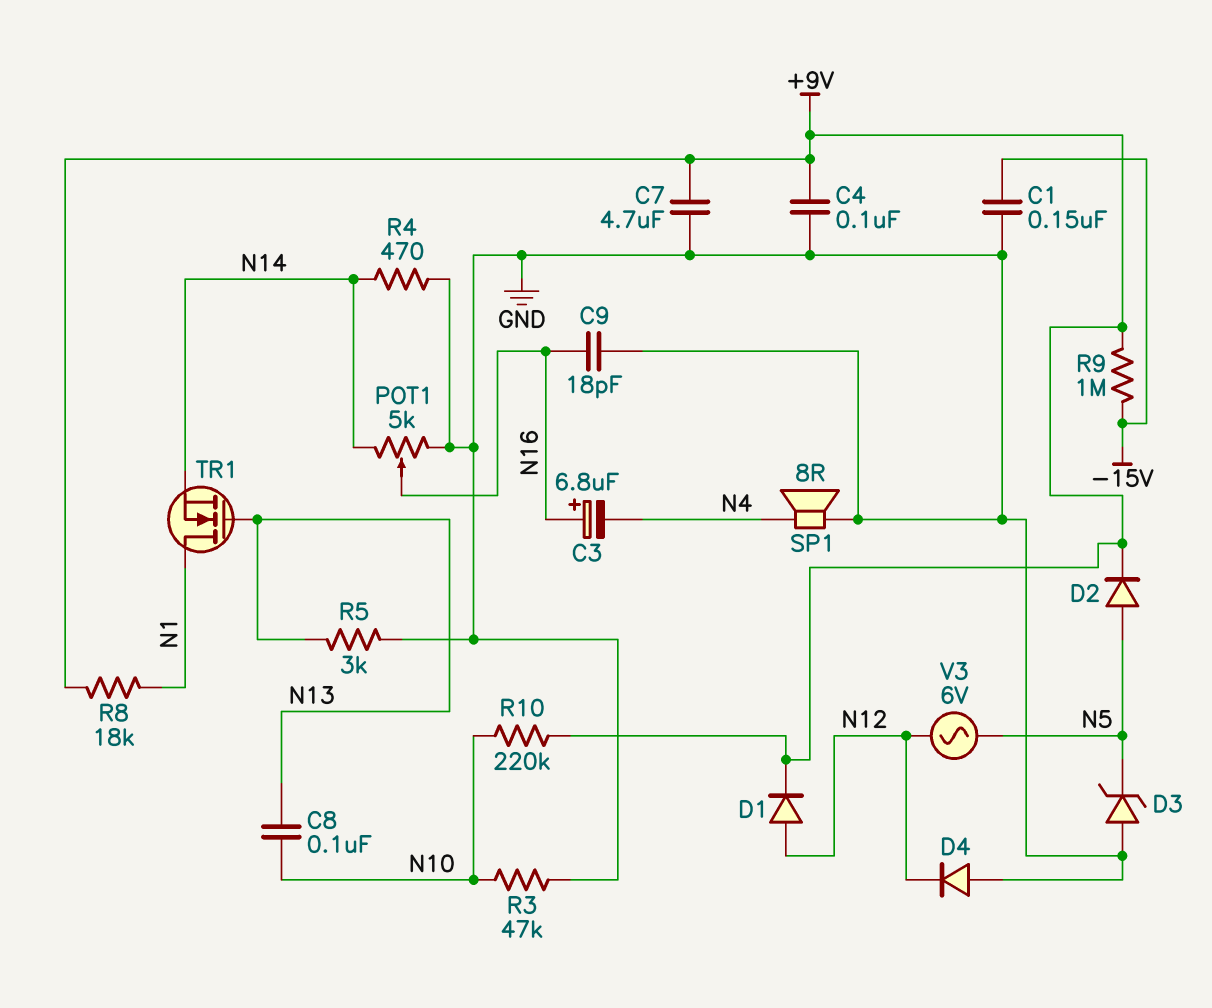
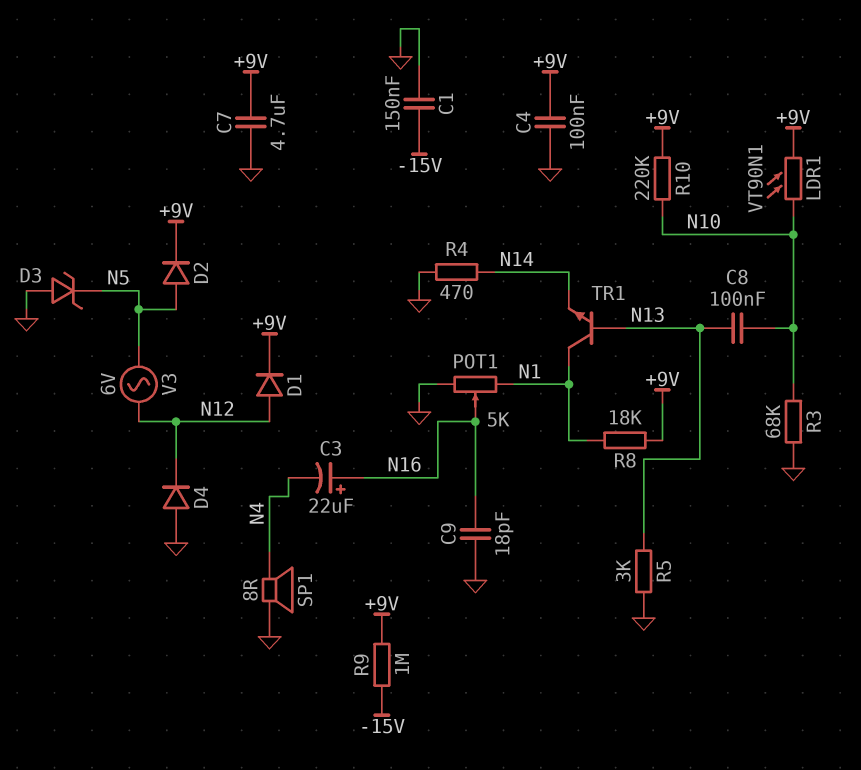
C3: 6.8uF (plus N16, minus N4) -> 22uF (plus N16, minus N4)
LDR1: none -> VT90N1 (+9V, N10)
POT1: 5k (GND, N14, wiper N16) -> 5k (GND, N1, wiper N16)
R3: 47k (GND, N10) -> 68k (GND, N10)
TR1: NMOS (G N13, D N1, S N14) -> NPN (B N13, C N1, E N14)

